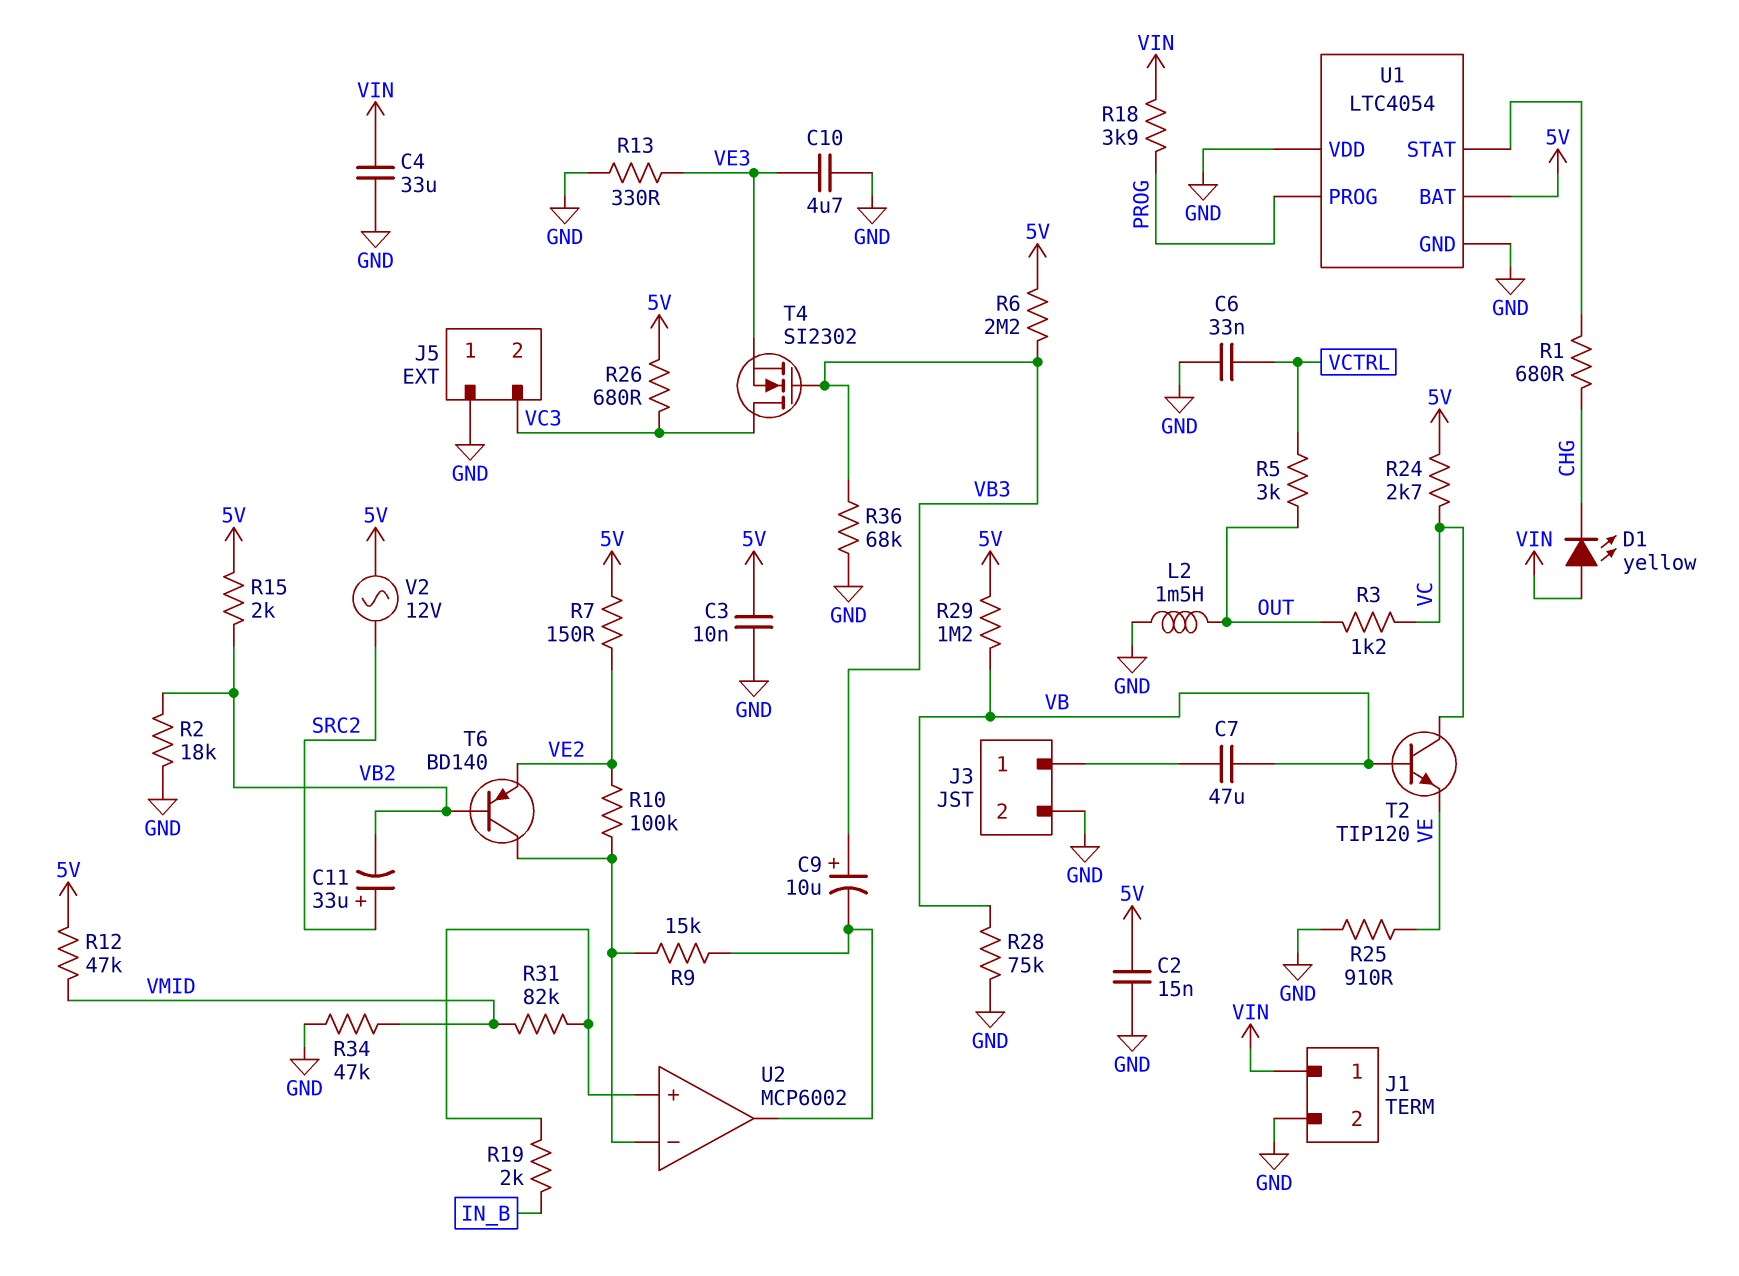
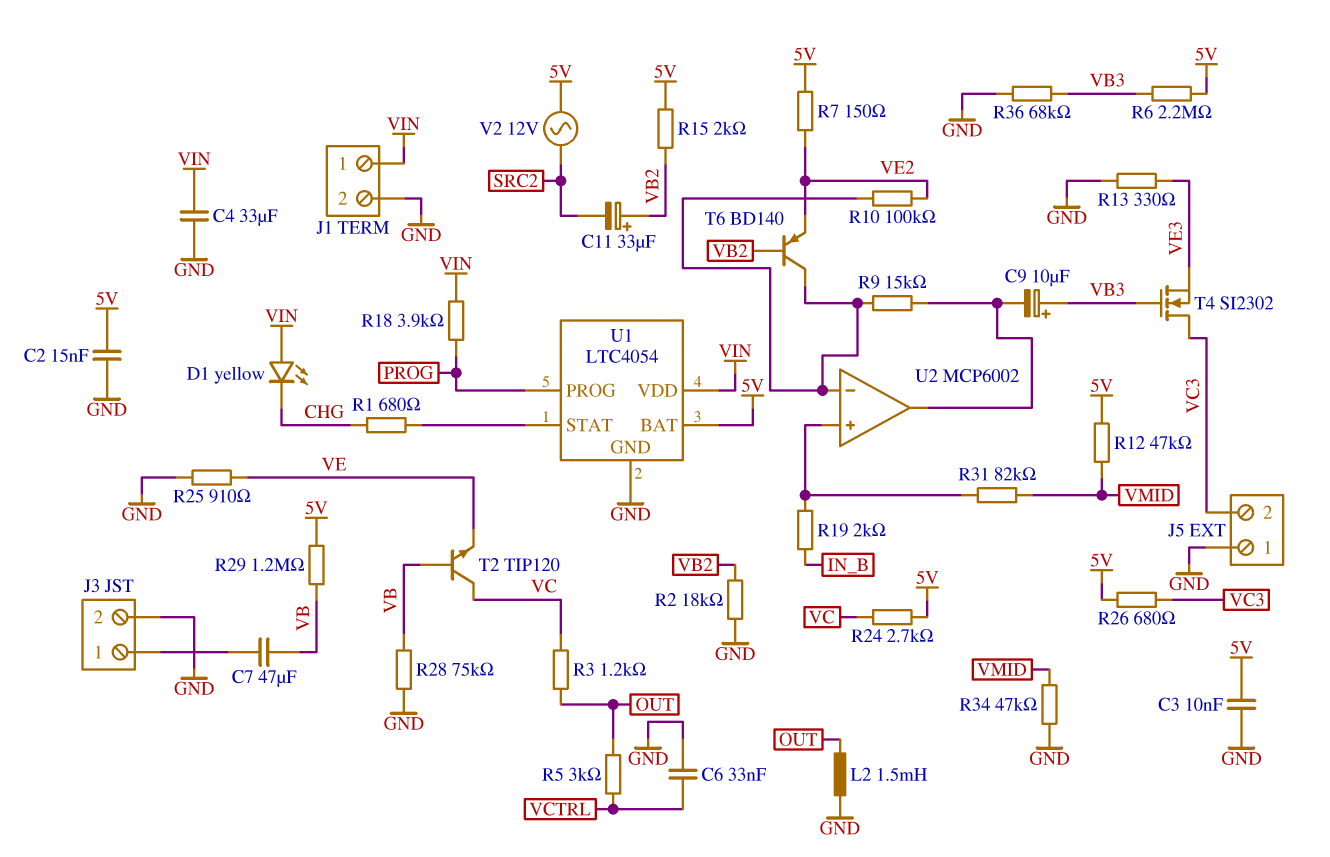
C10: 4.7uF (GND, VE3) -> none
C11: 33uF (plus SRC2, minus VB2) -> 33uF (plus VB2, minus SRC2)
U1 pin VDD: GND -> VIN

